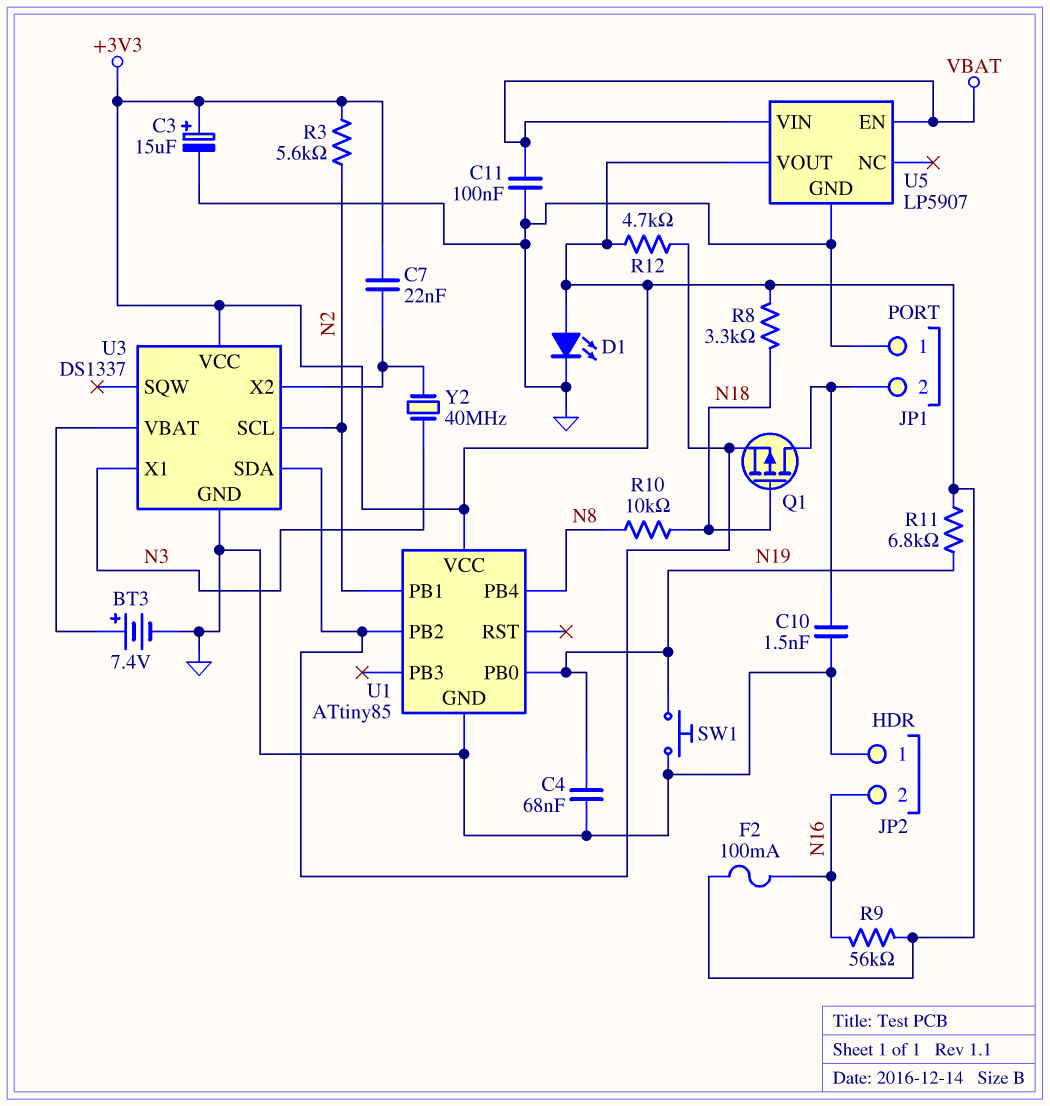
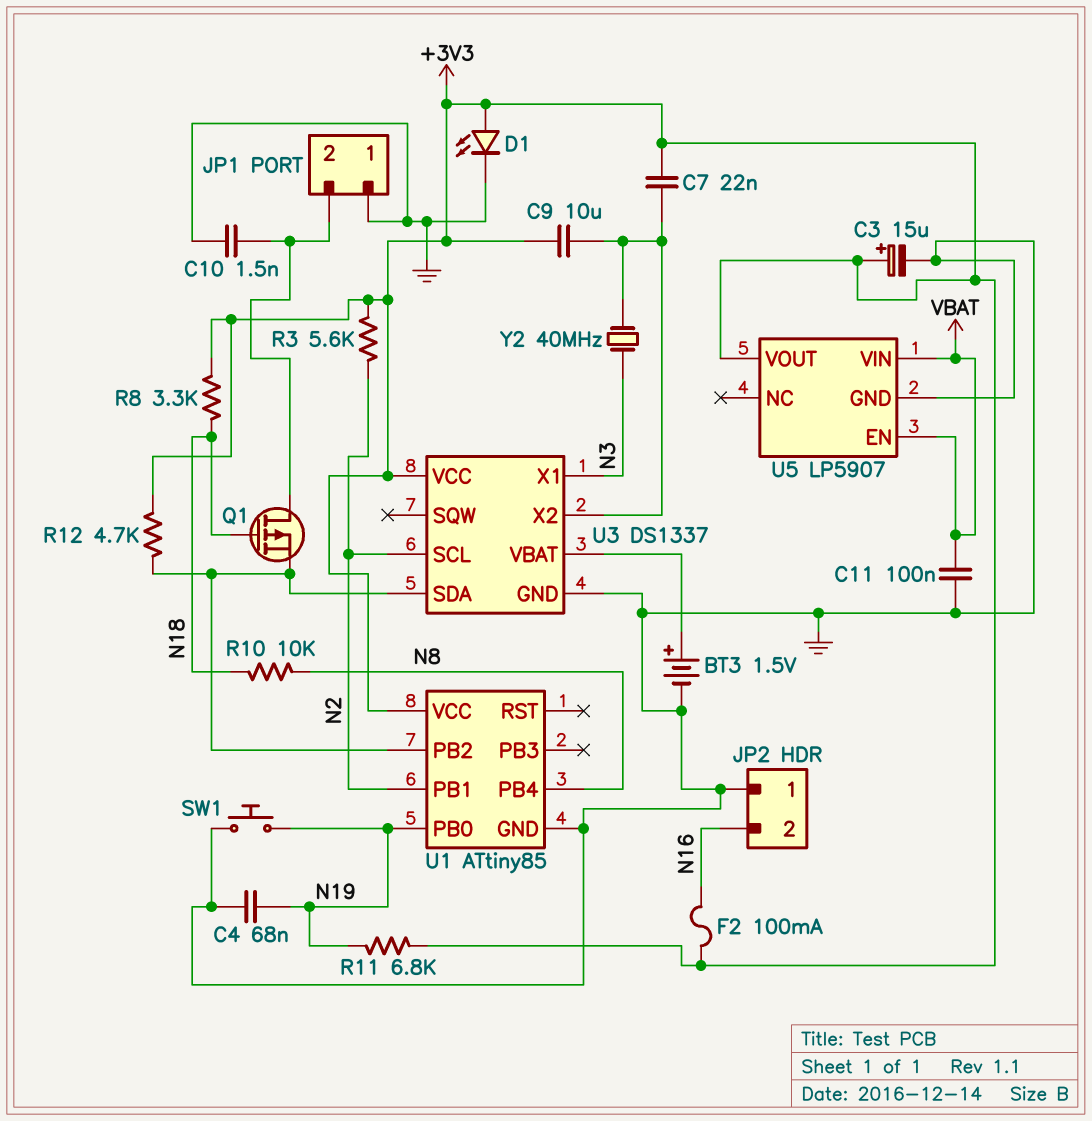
BT3: 7.4V (plus U3/VBAT, minus GND) -> 1.5V (plus U3/VBAT, minus GND)
C9: none -> 10uF (+3V3, U3/X2)
R9: 56k (+3V3, N16) -> none

